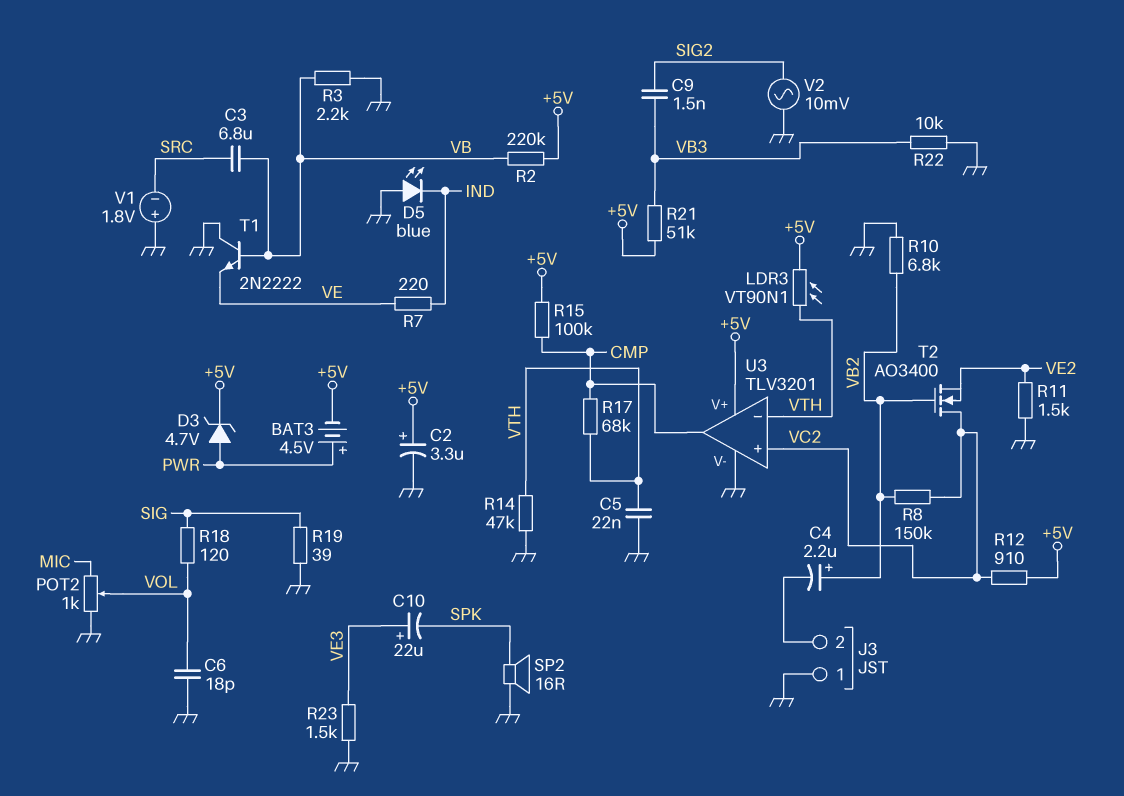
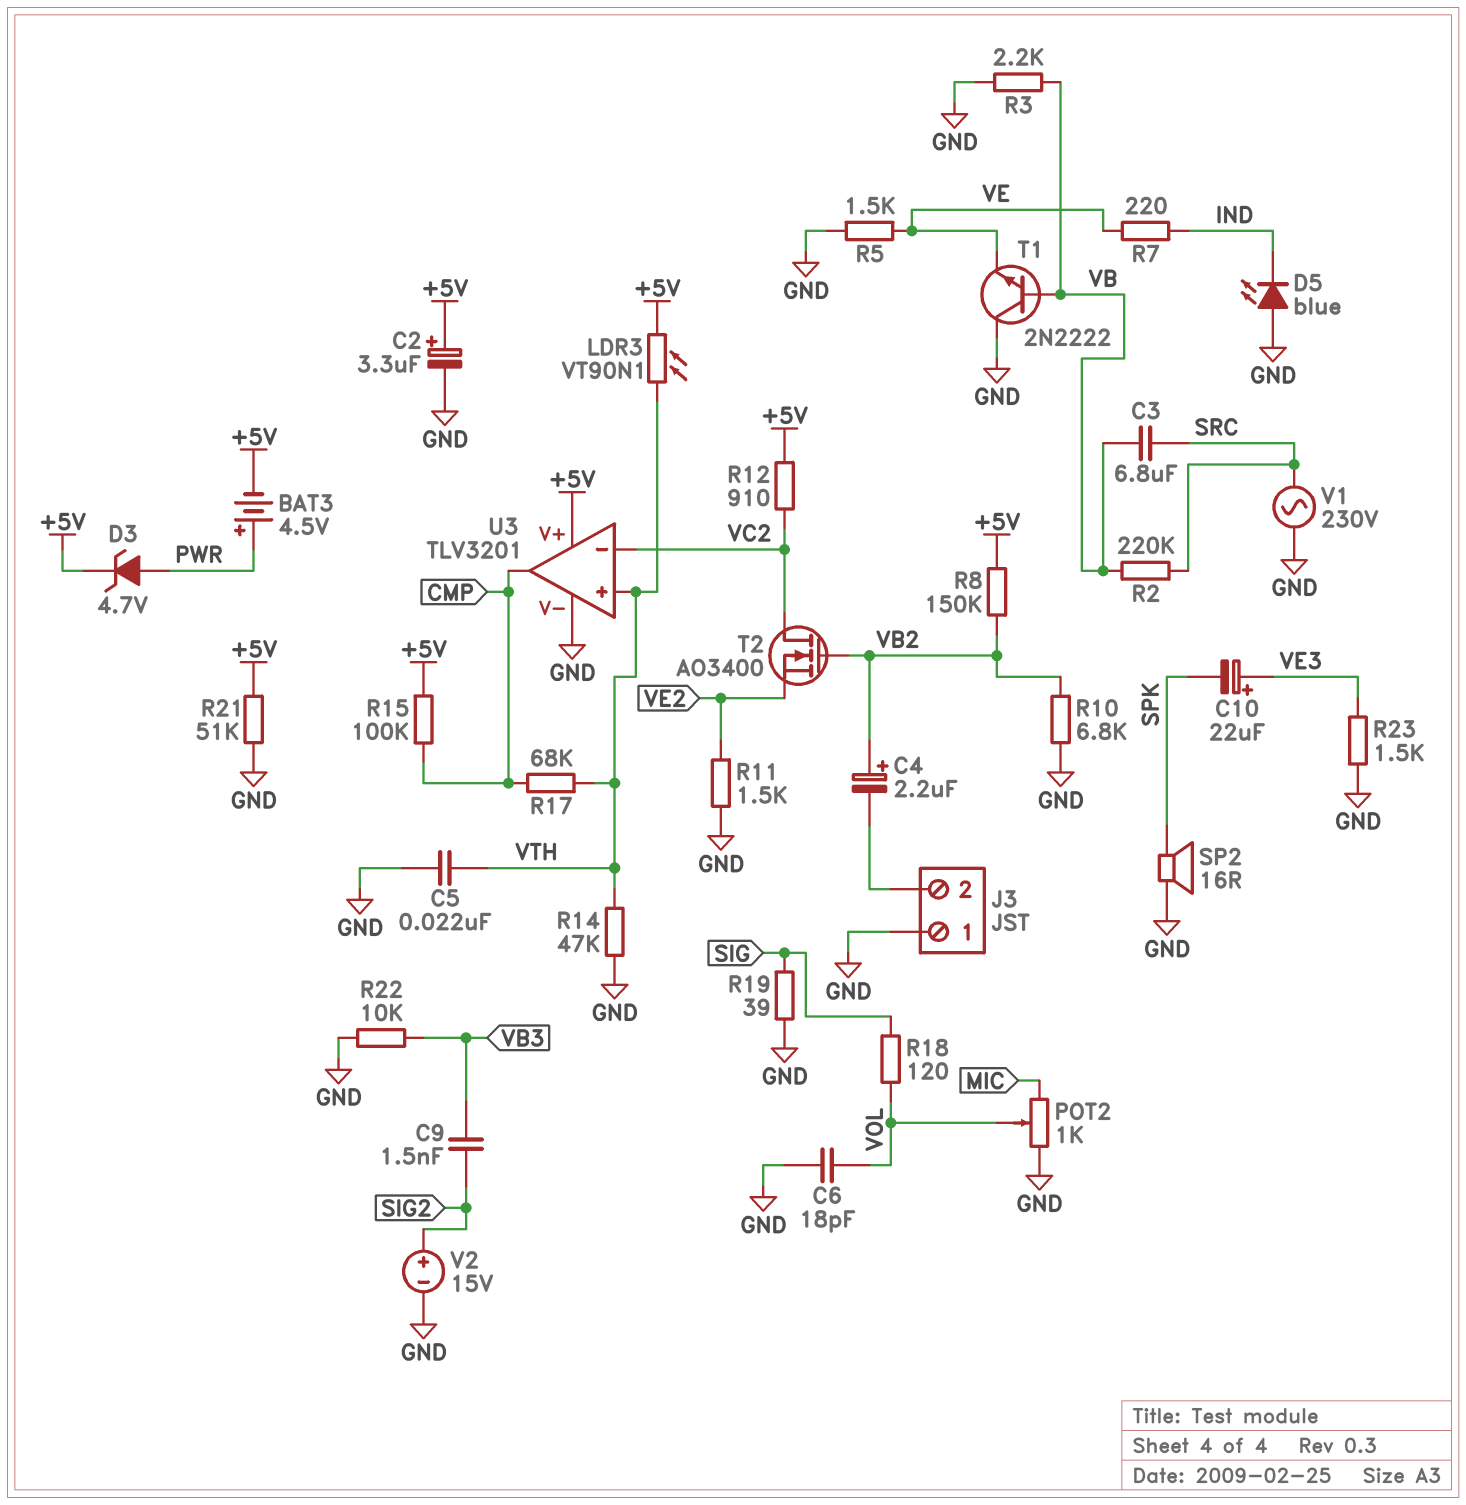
R2: 220k (+5V, VB) -> 220k (SRC, VB)
R5: none -> 1.5k (GND, VE)
R8: 150k (VB2, VC2) -> 150k (+5V, VB2)
R21: 51k (+5V, VB3) -> 51k (+5V, GND)
U3 pin in+: VC2 -> VTH
U3 pin in-: VTH -> VC2
V1: 1.8V (plus GND, minus SRC) -> AC 230V (GND, SRC)
V2: AC 10mV (GND, SIG2) -> 15V (plus SIG2, minus GND)

